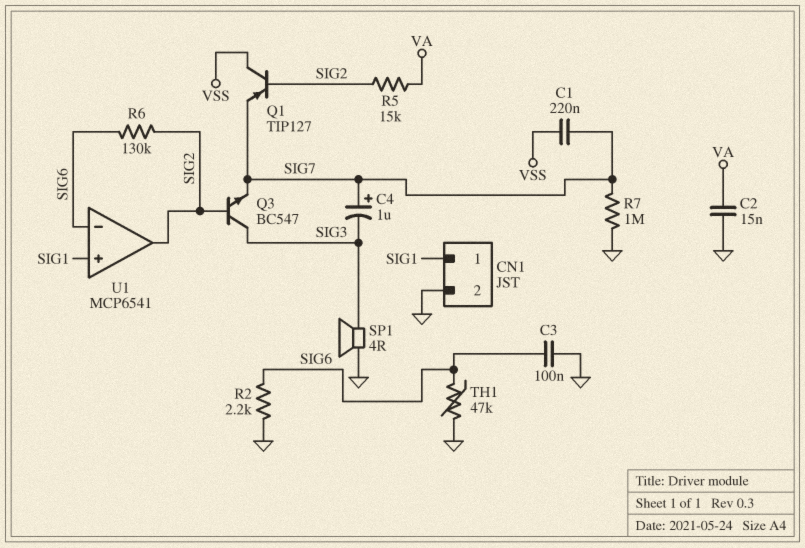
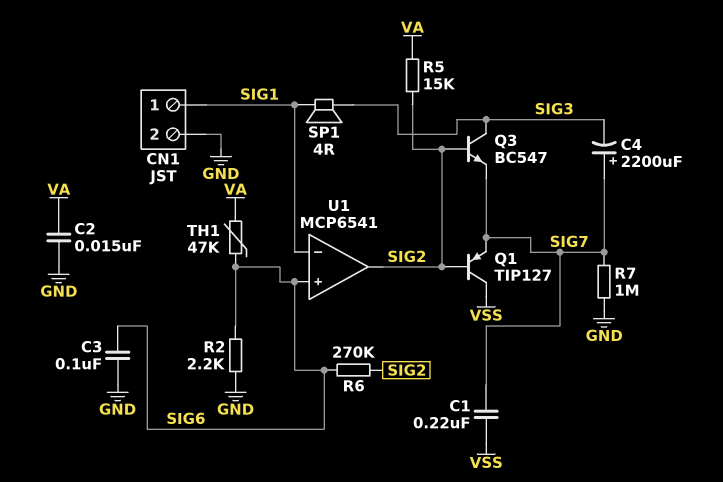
C4: 1uF (plus SIG7, minus SIG3) -> 2200uF (plus SIG7, minus SIG3)
R6: 130k (SIG2, SIG6) -> 270k (SIG2, SIG6)
SP1: speaker 4R (GND, SIG3) -> speaker 4R (SIG1, SIG3)
TH1: 47k (GND, SIG6) -> 47k (SIG6, VA)
U1 pin in+: SIG1 -> SIG6
U1 pin in-: SIG6 -> SIG1

